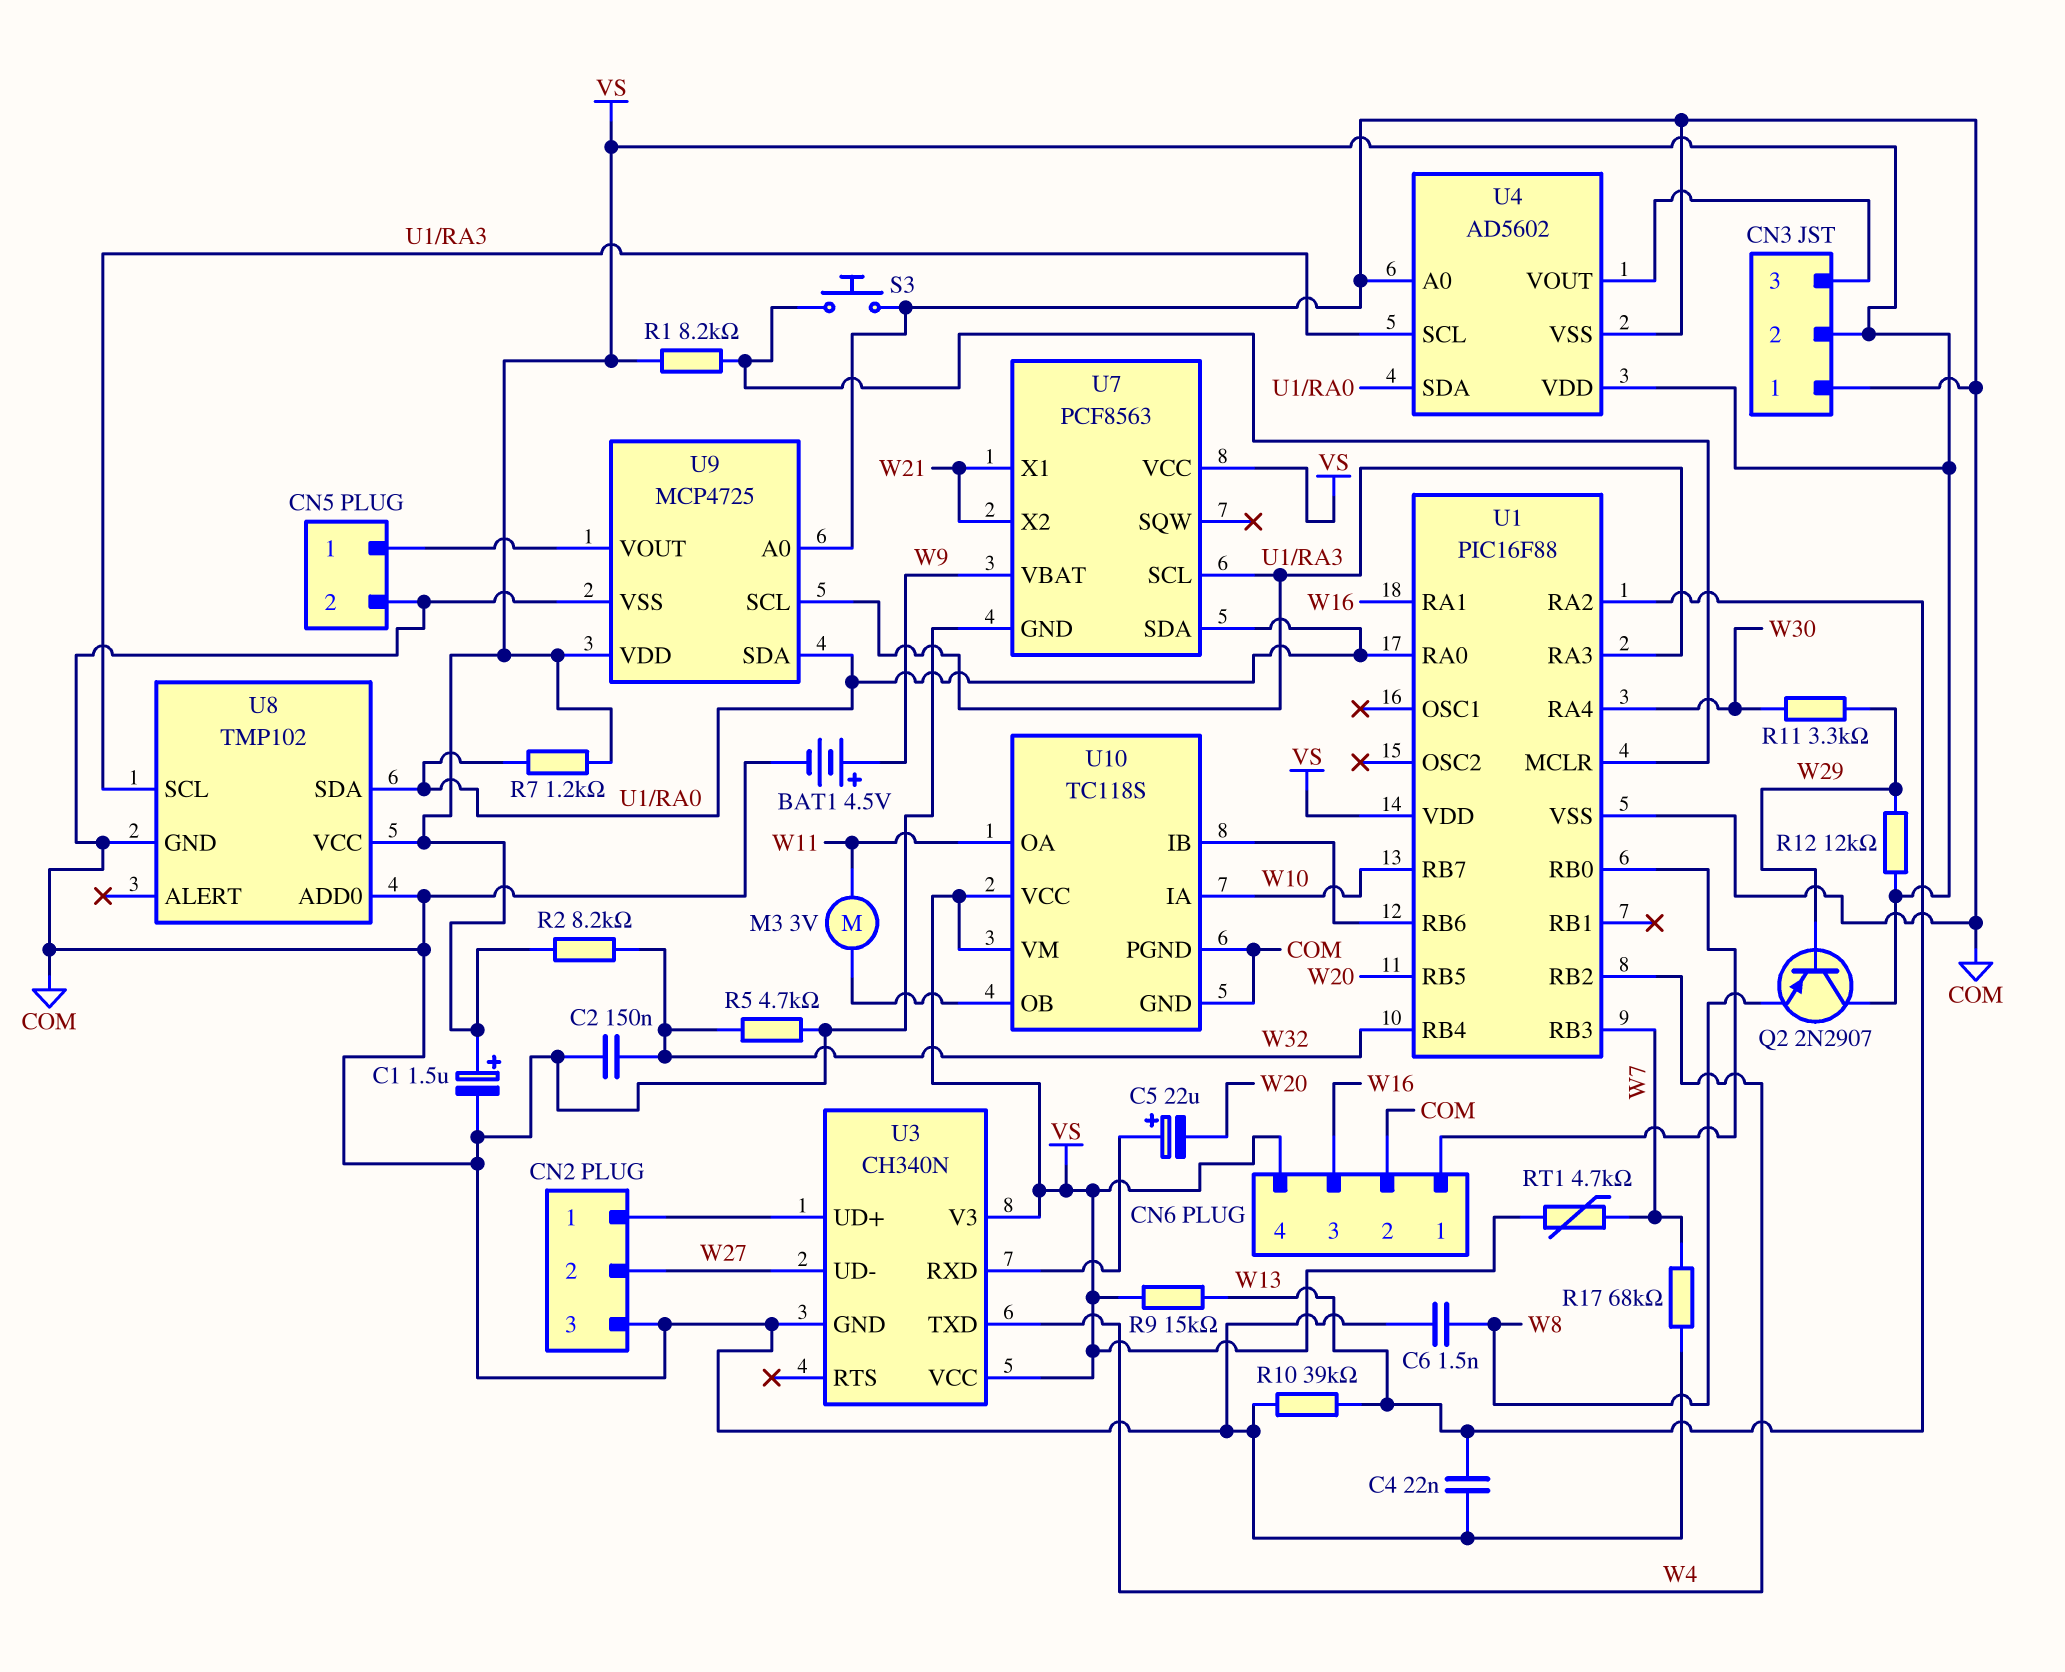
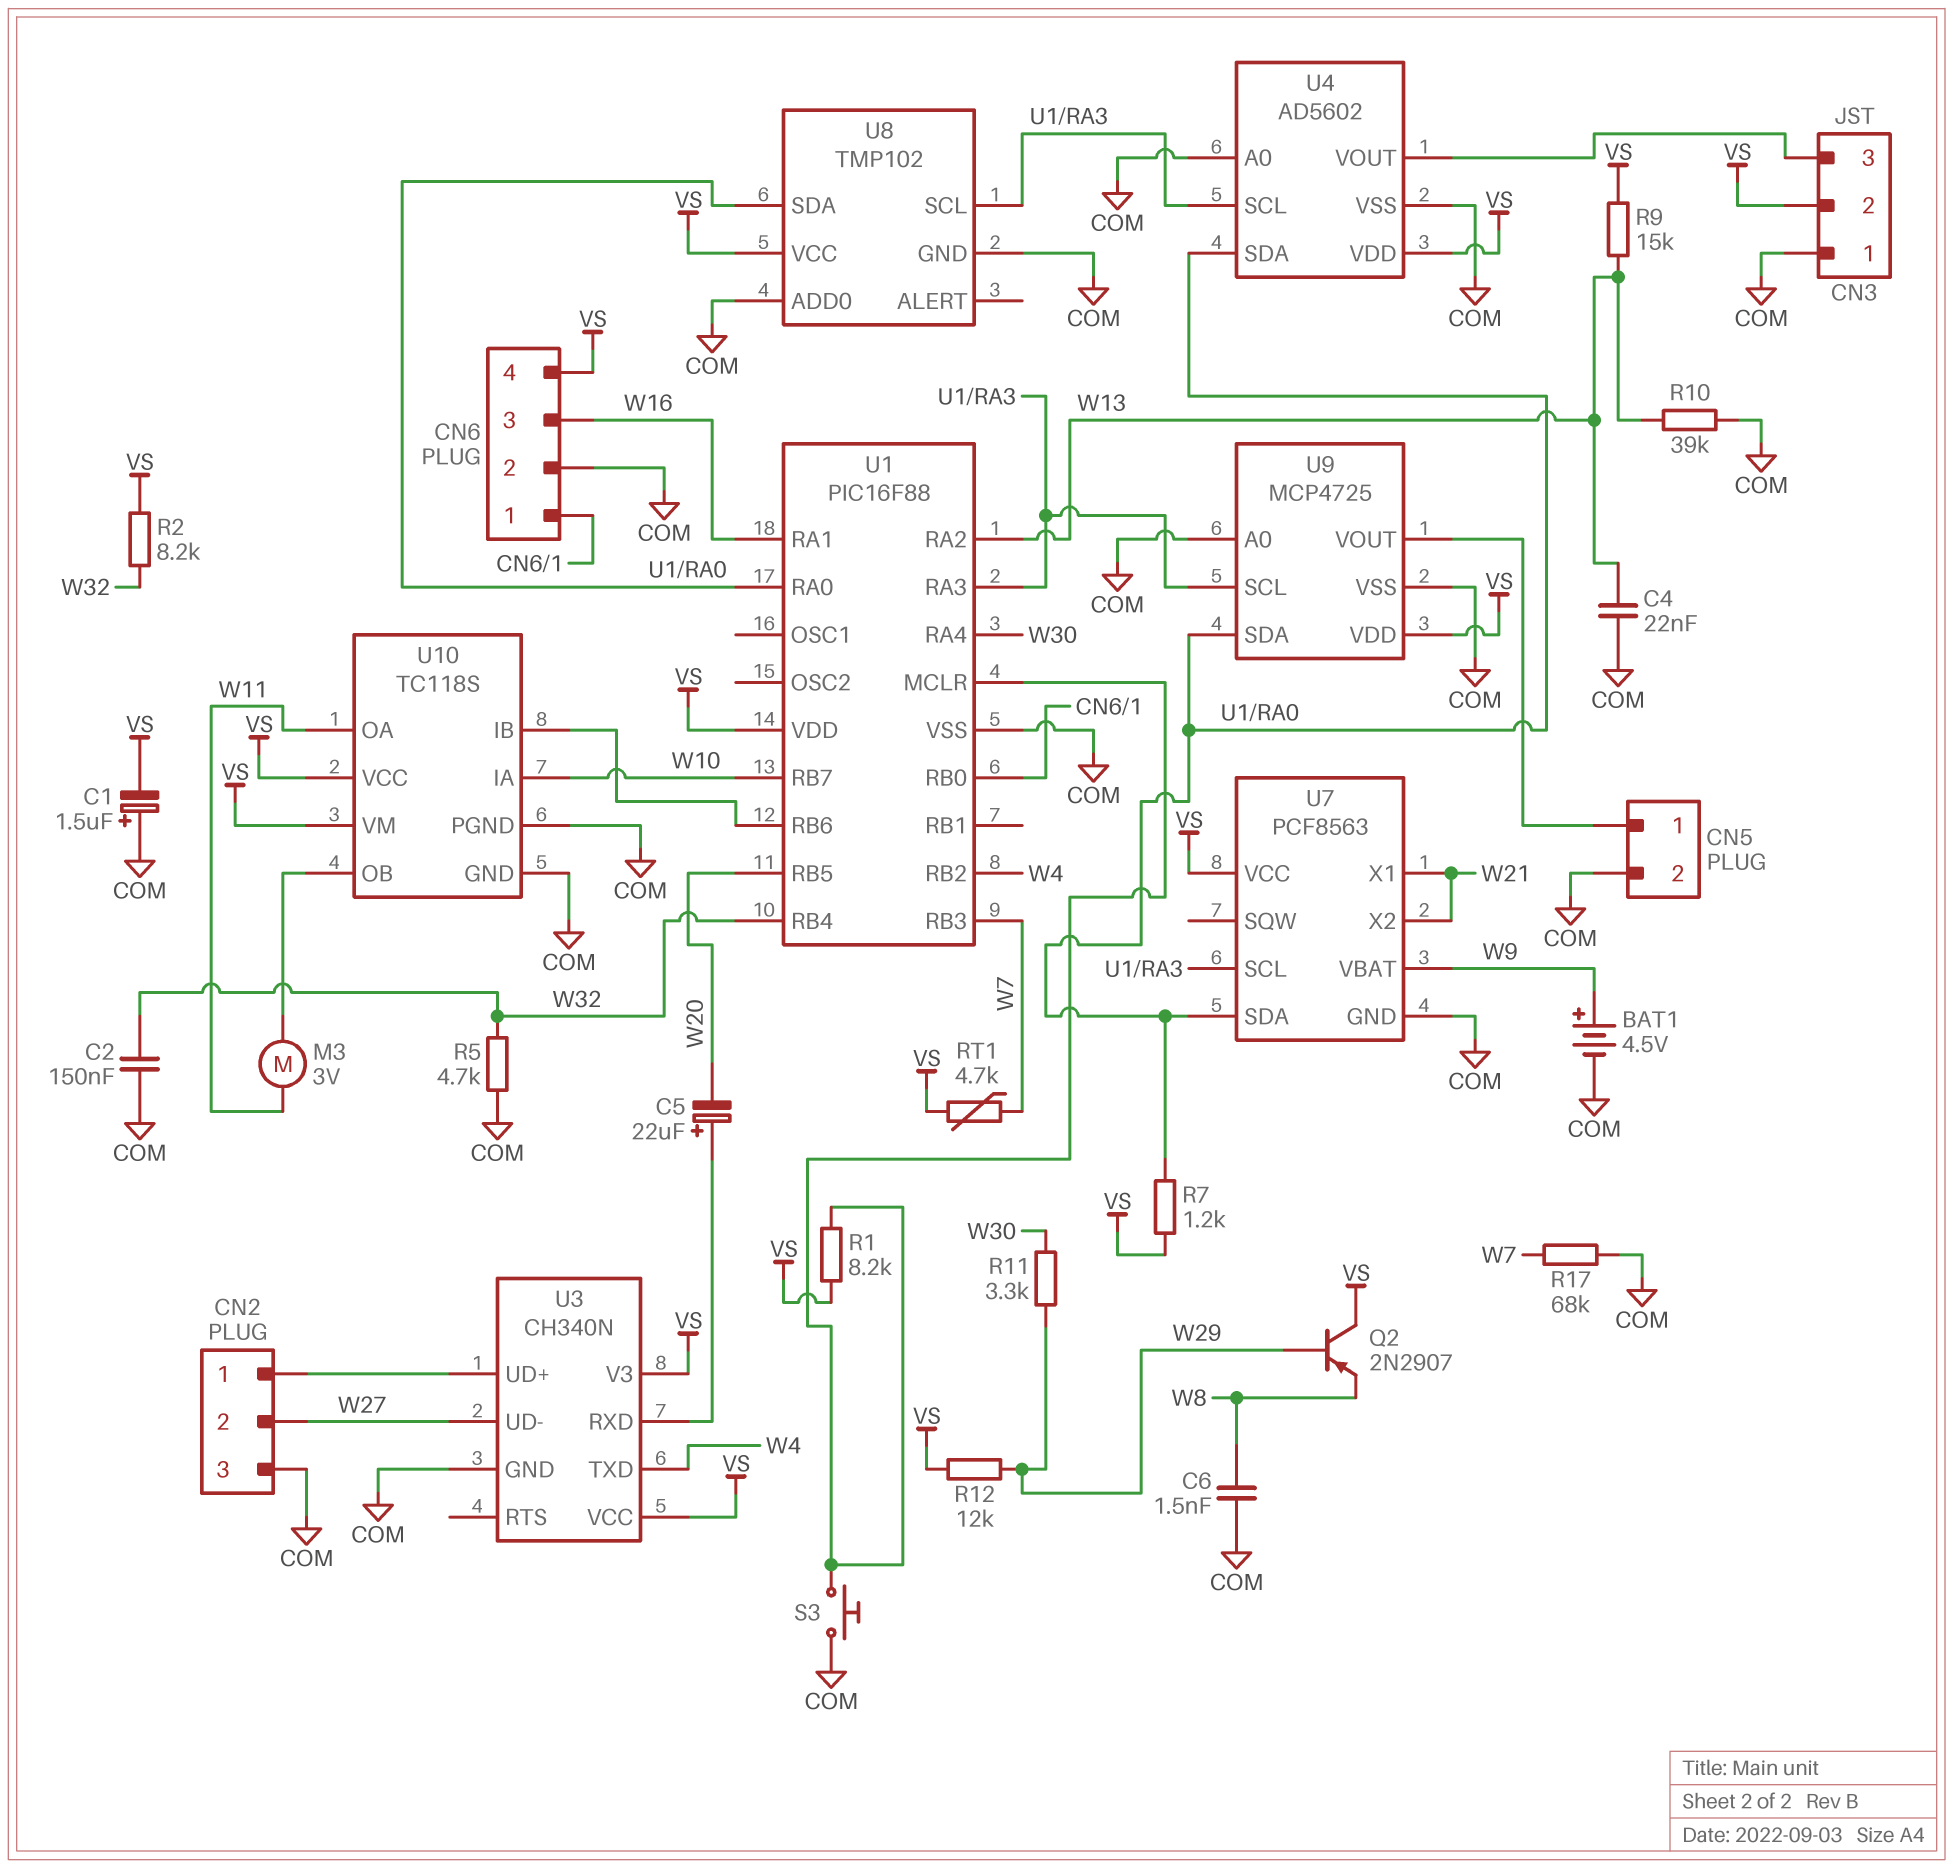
C1: 1.5uF (plus VS, minus COM) -> 1.5uF (plus COM, minus VS)

